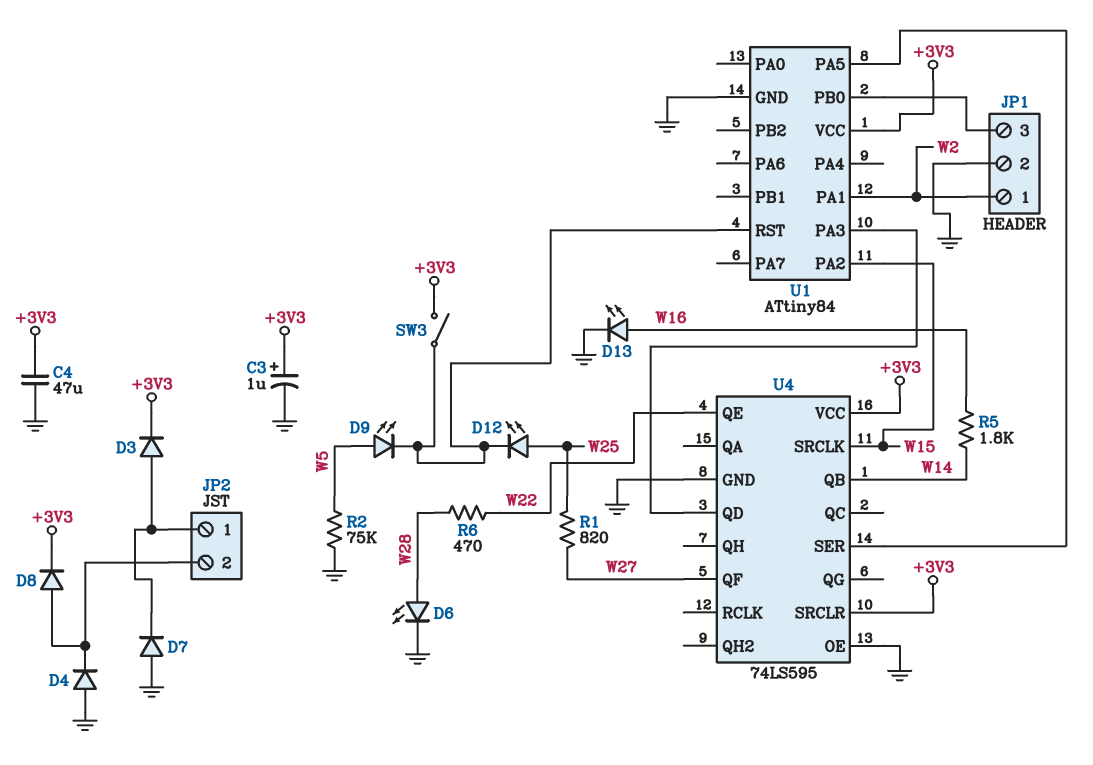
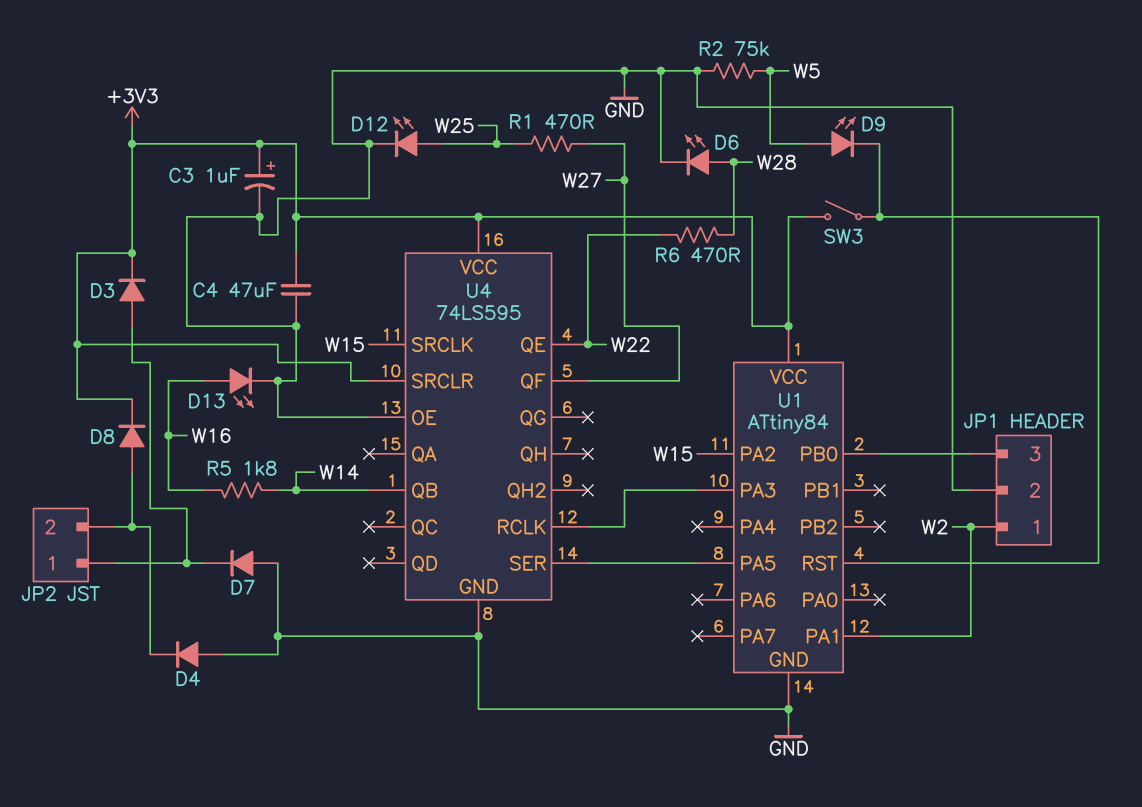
D12: LED (A W25, K U1/RST) -> LED (A W25, K GND)
R1: 820 (W25, W27) -> 470 (W25, W27)
U4 pin QD: U1/PA3 -> none
U4 pin RCLK: none -> U1/PA3

